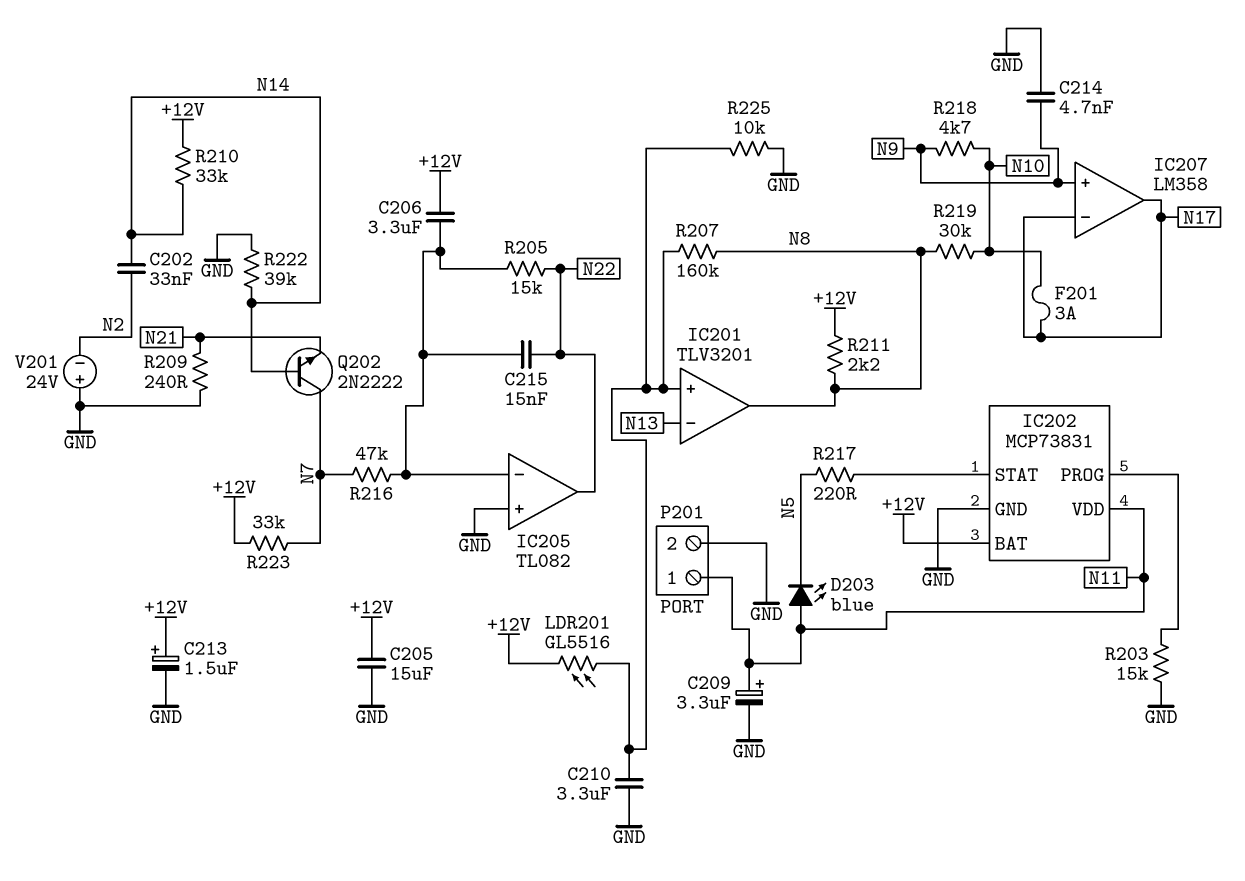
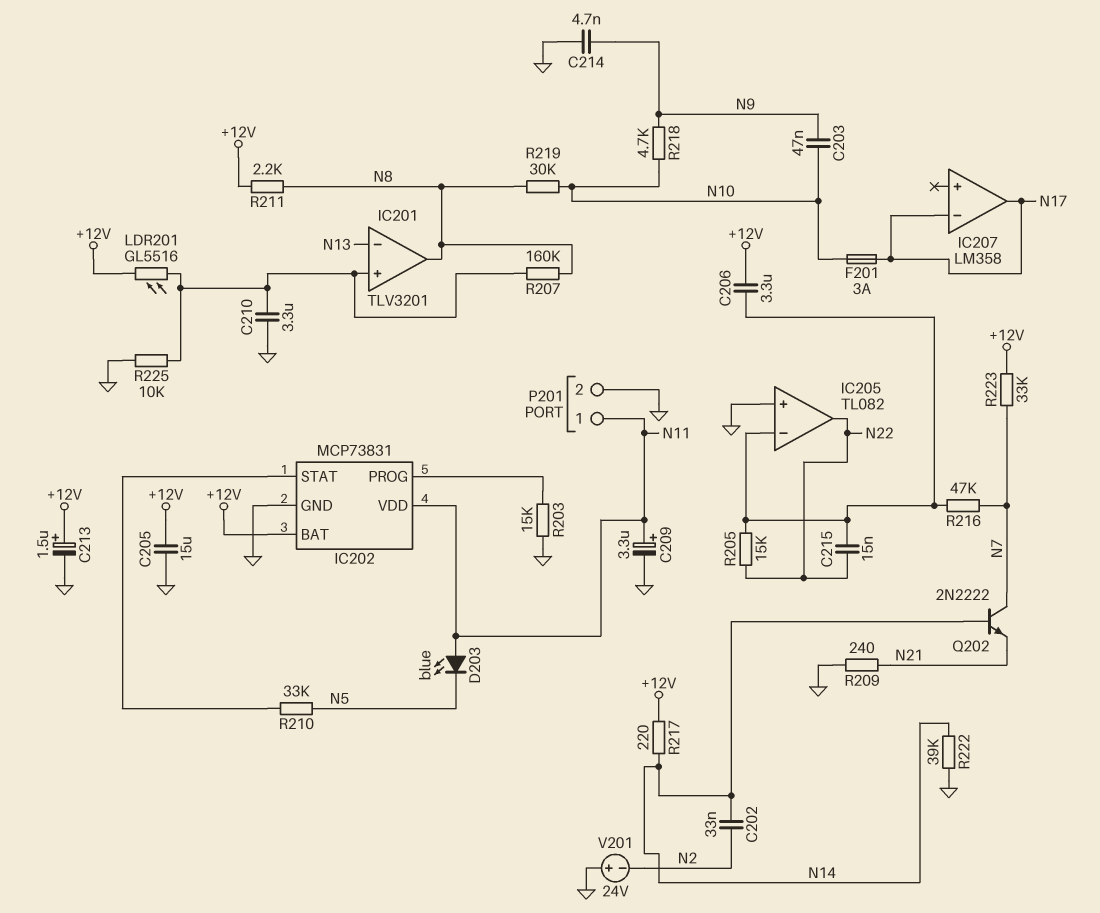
C203: none -> 47nF (N9, N10)
IC207 pin in+: N9 -> none
R210: 33k (+12V, N14) -> 33k (IC202/STAT, N5)
R217: 220 (IC202/STAT, N5) -> 220 (+12V, N14)

